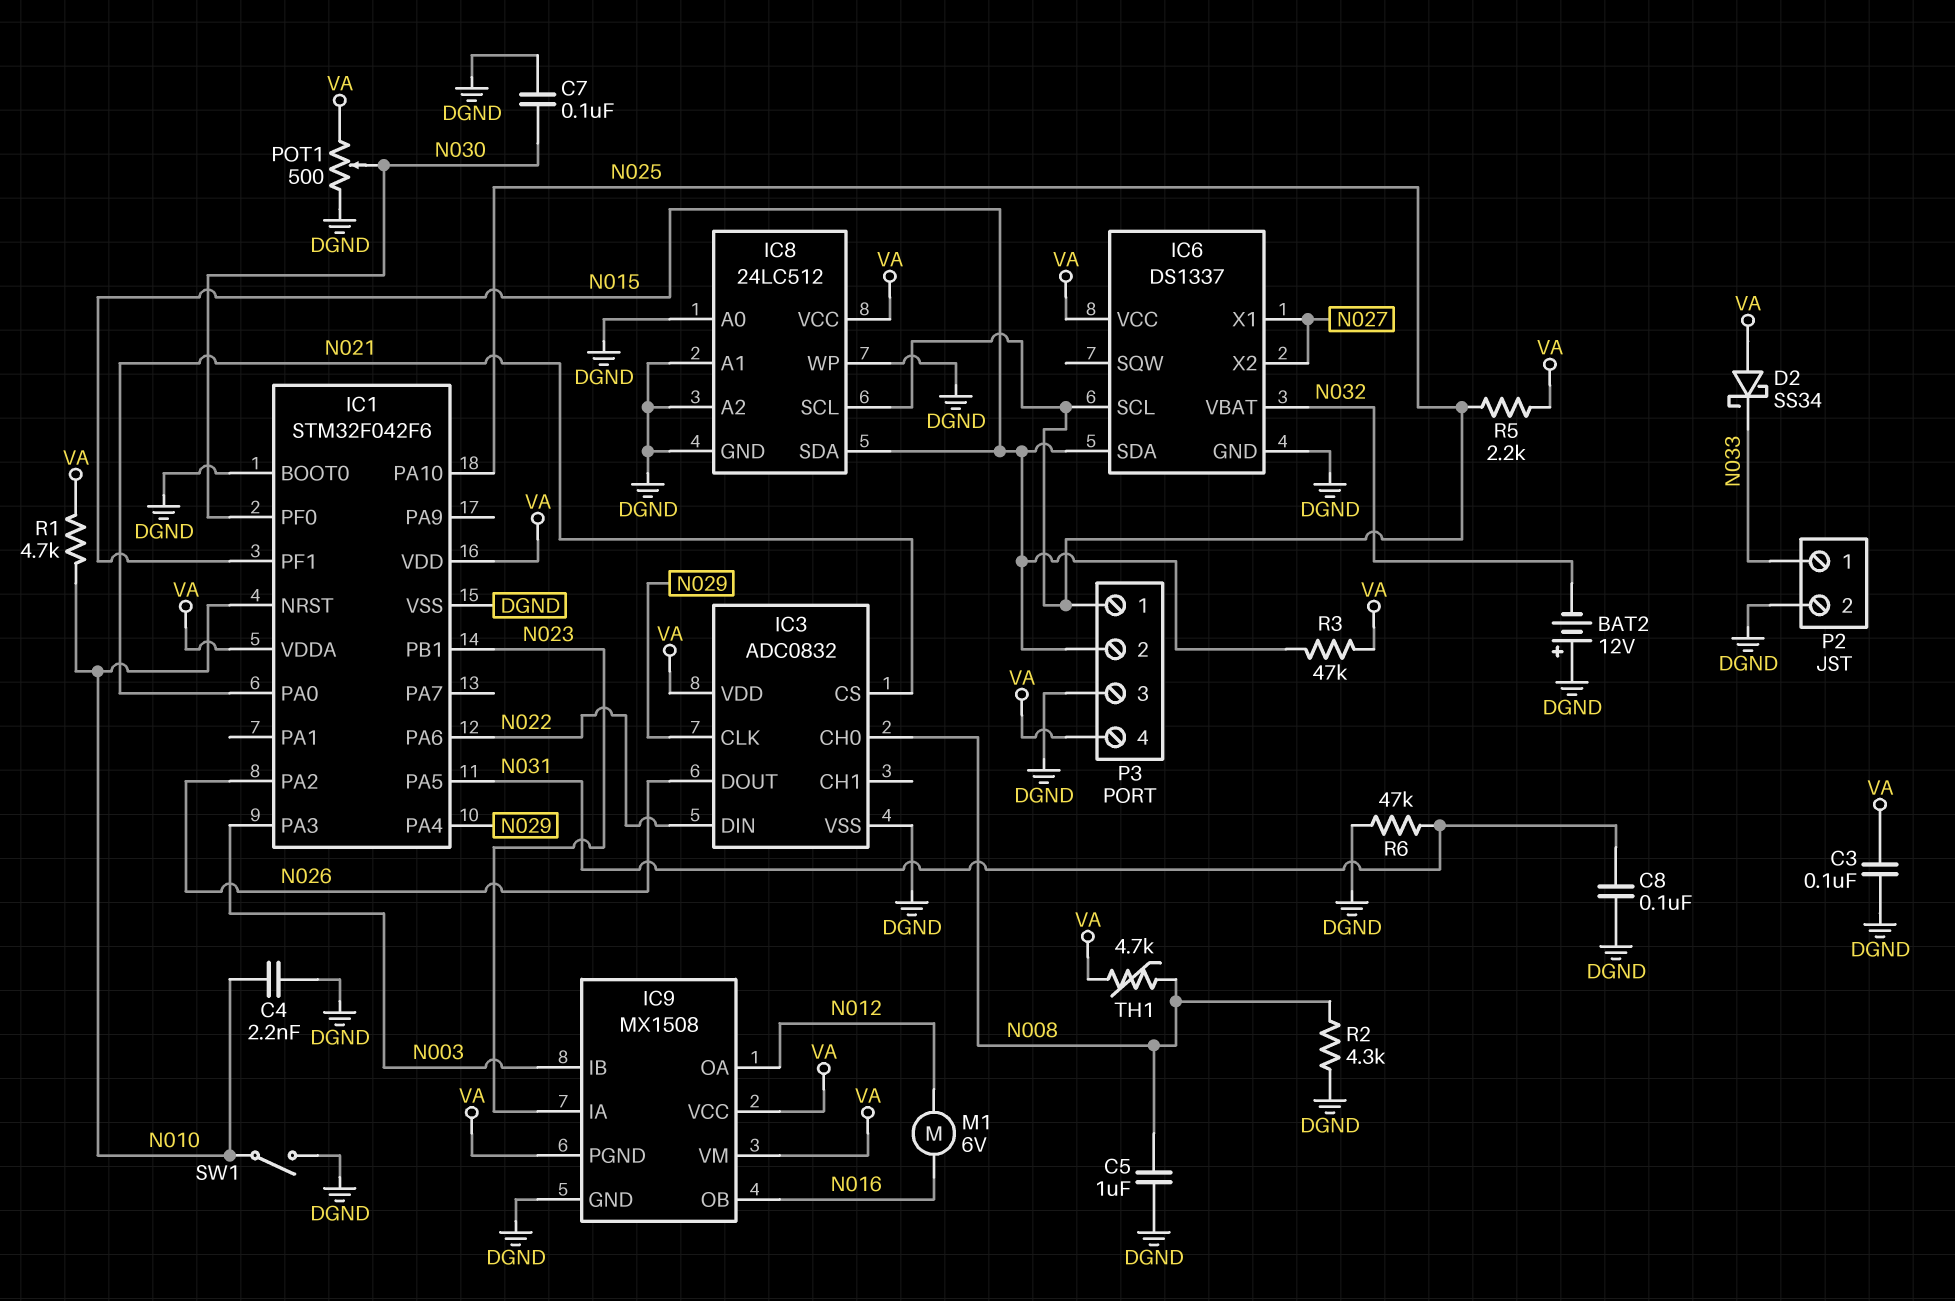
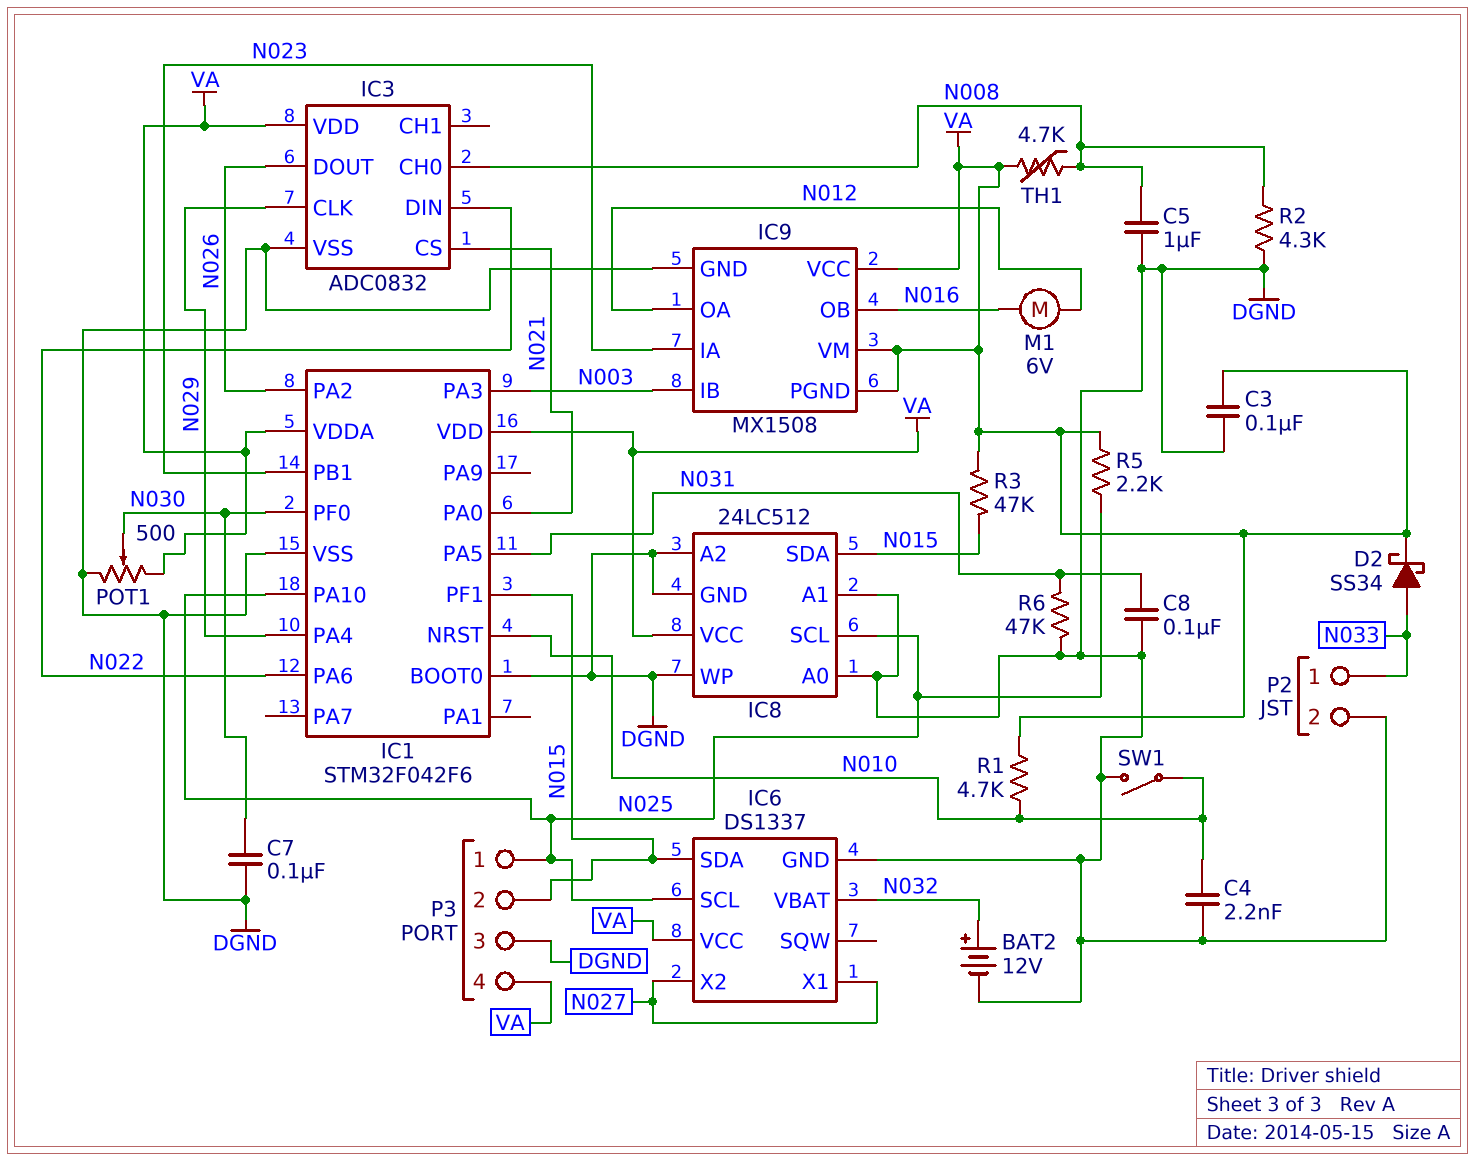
BAT2: 12V (plus DGND, minus N032) -> 12V (plus N032, minus DGND)
D2: schottky SS34 (A VA, K N033) -> schottky SS34 (A N033, K VA)

